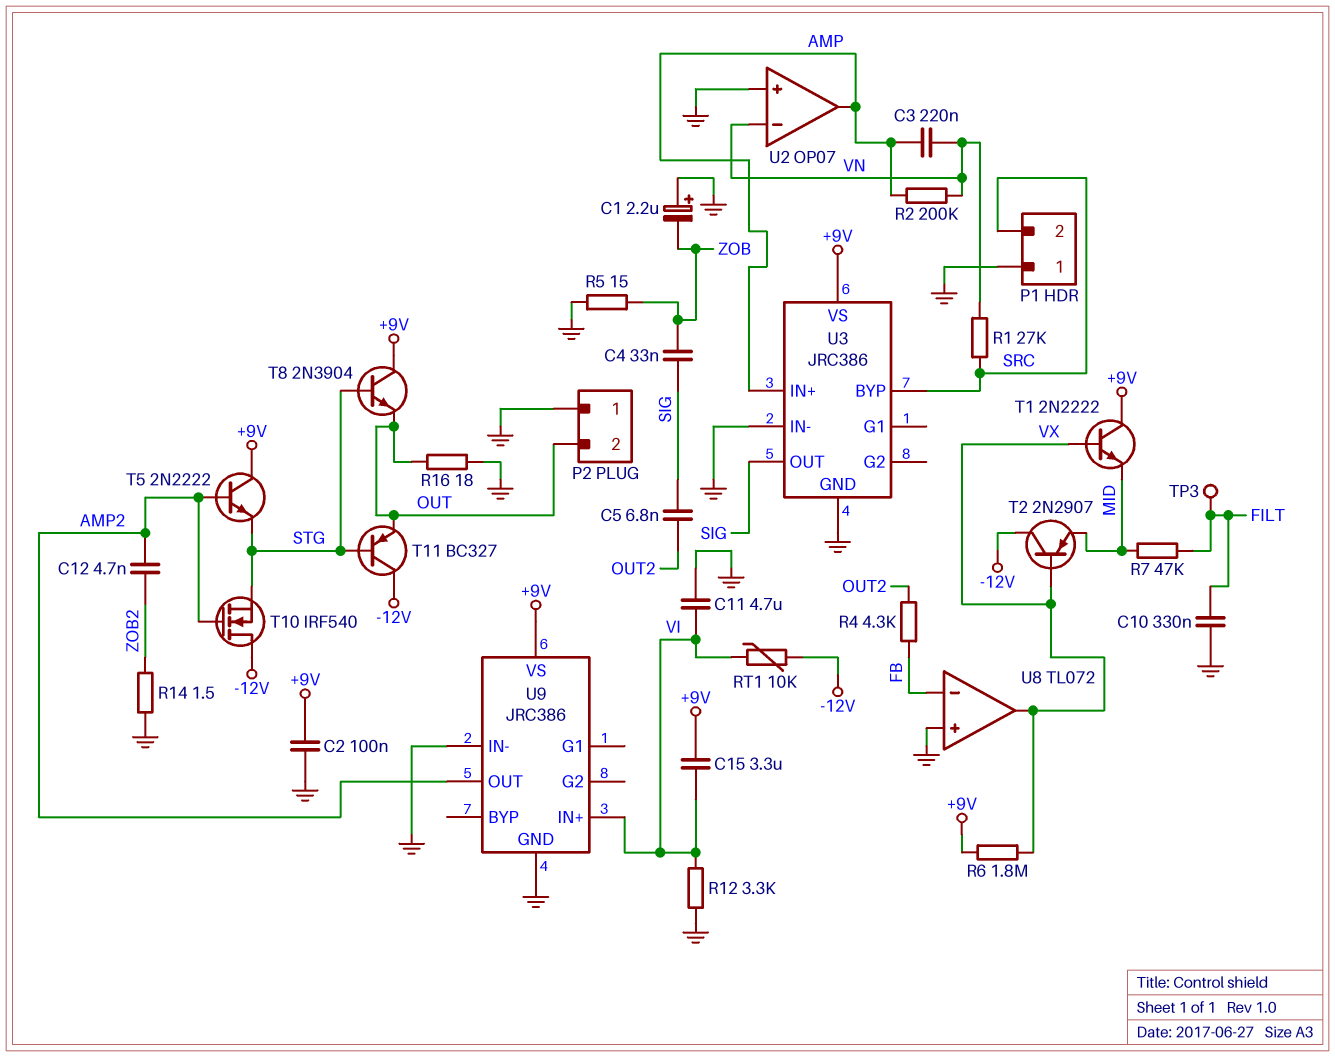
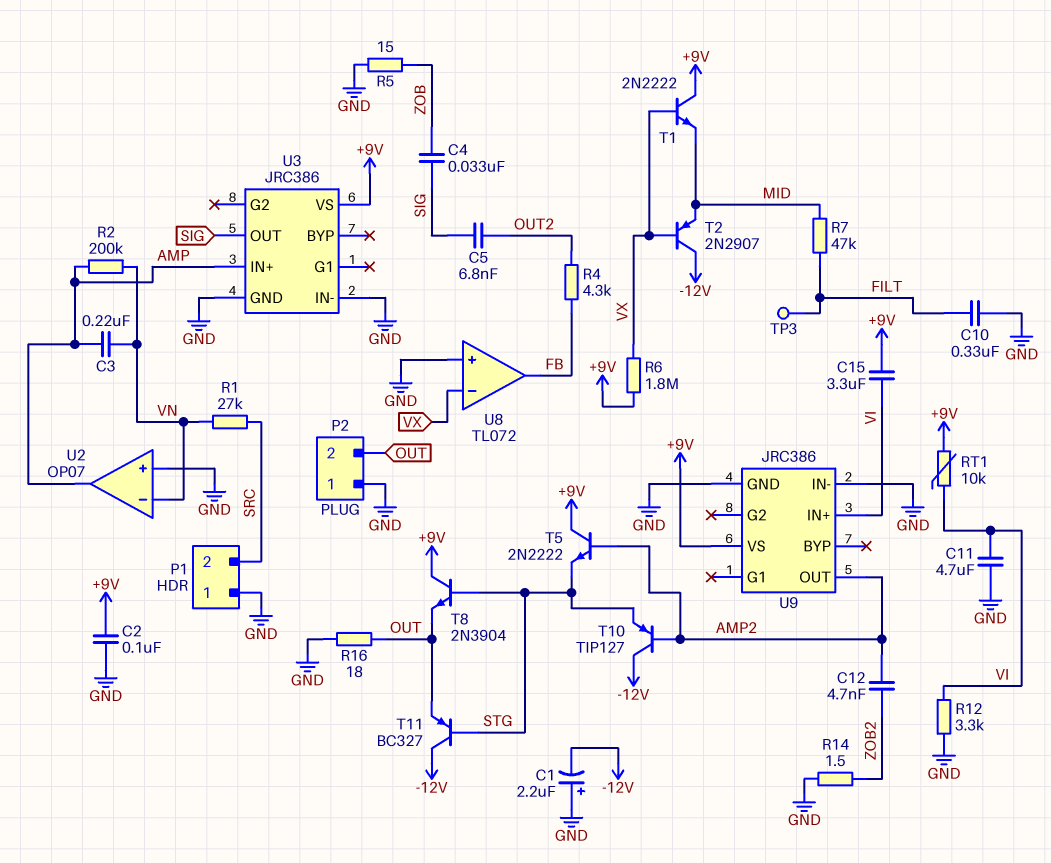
C1: 2.2uF (plus GND, minus ZOB) -> 2.2uF (plus GND, minus -12V)
RT1: 10k (-12V, VI) -> 10k (+9V, VI)
T10: NMOS IRF540 (G AMP2, D -12V, S STG) -> PNP TIP127 (B AMP2, C -12V, E STG)
U3 pin BYP: SRC -> none
U8 pin in-: FB -> VX
U8 pin out: VX -> FB

